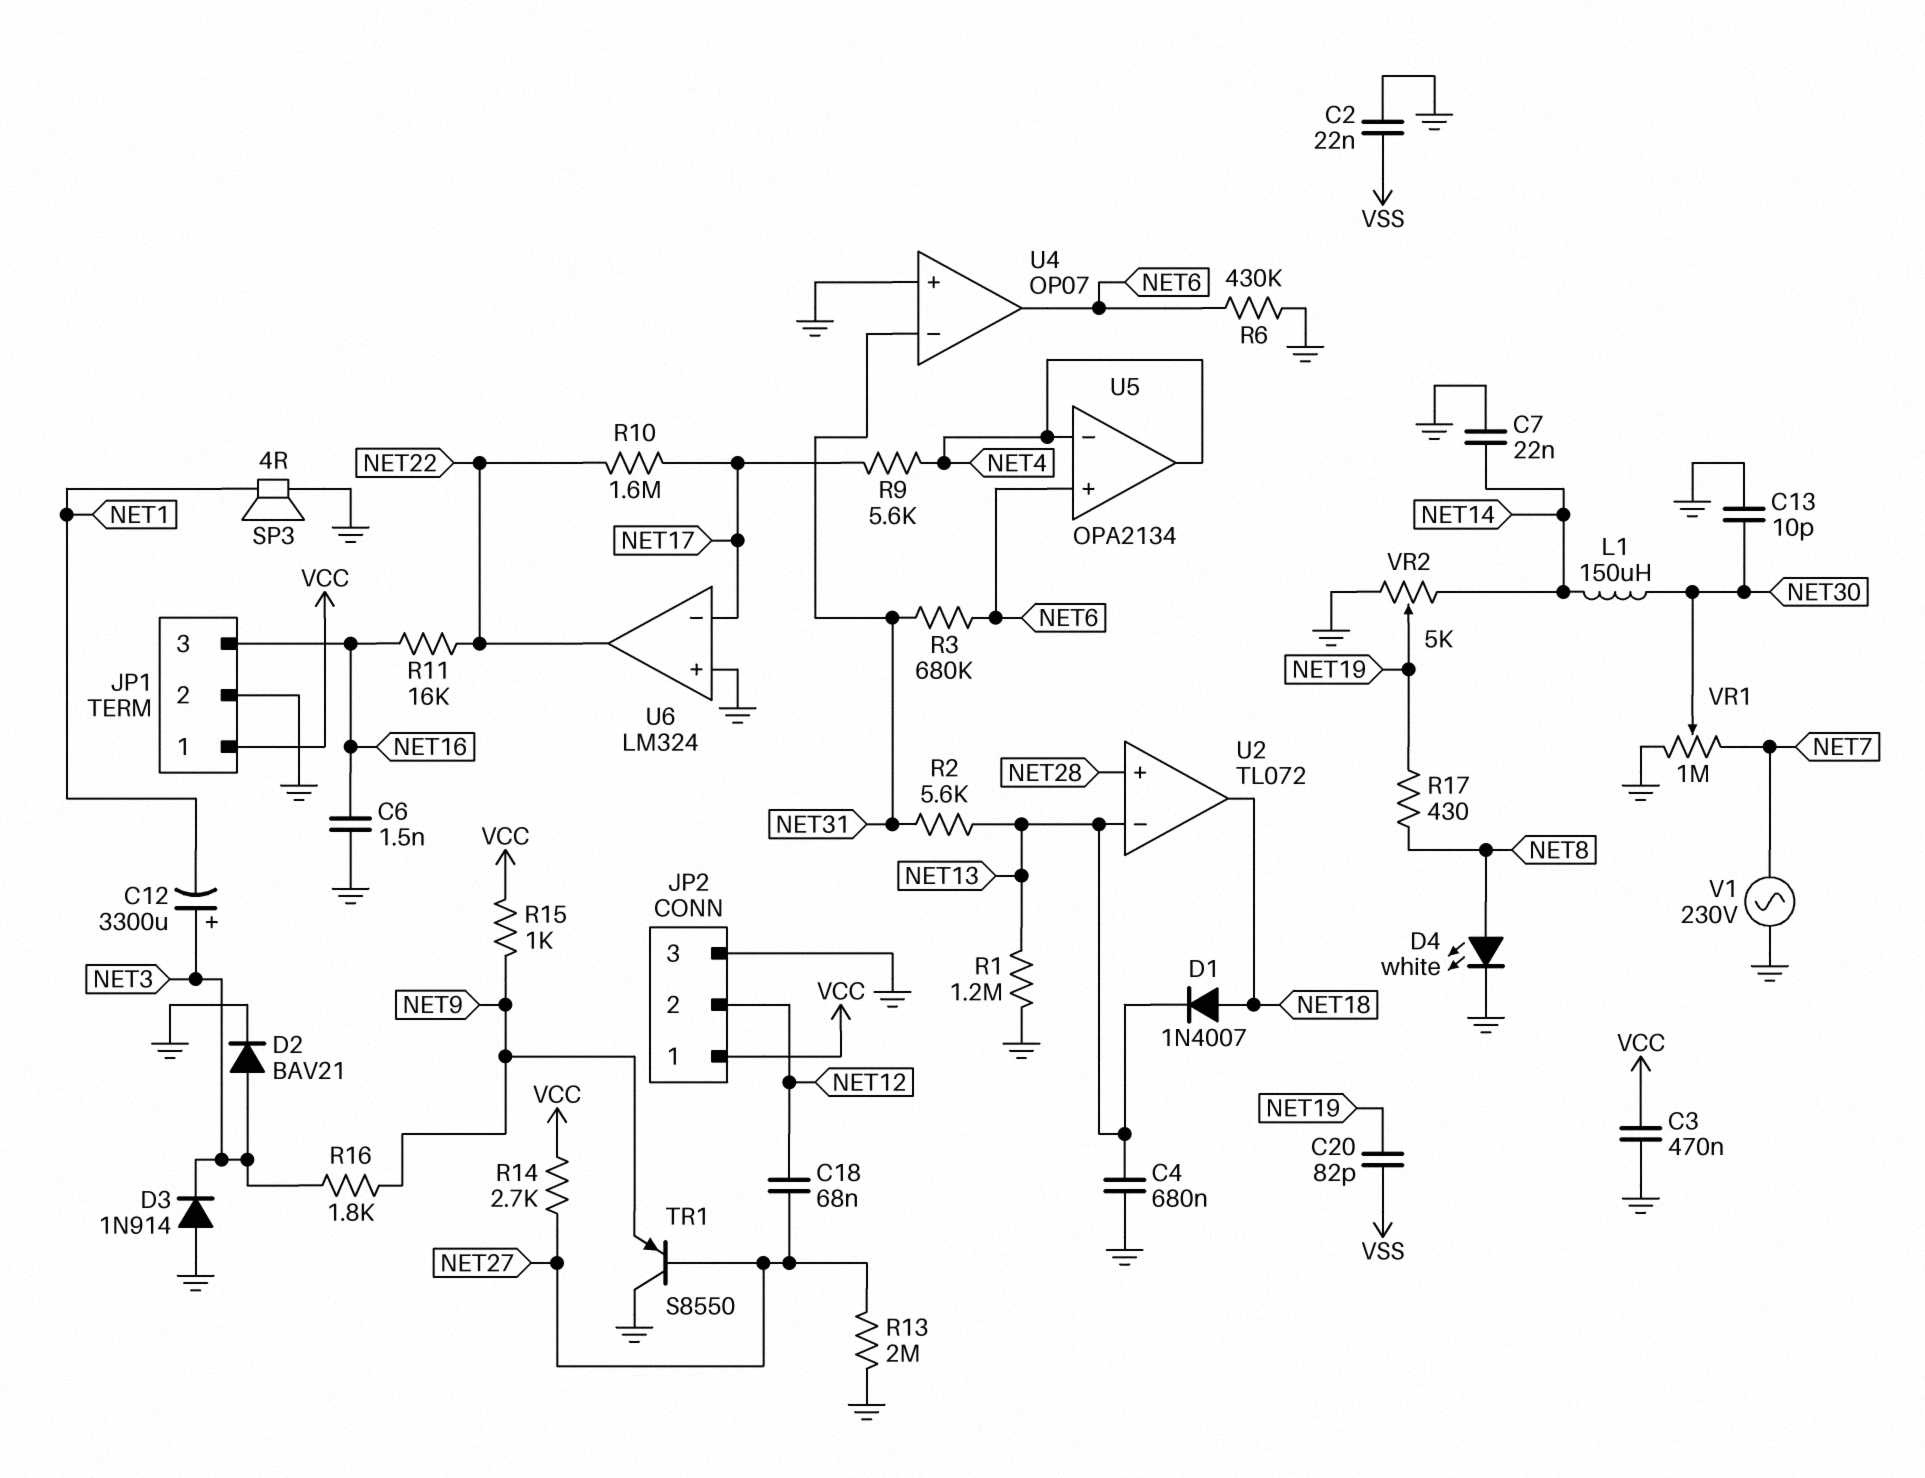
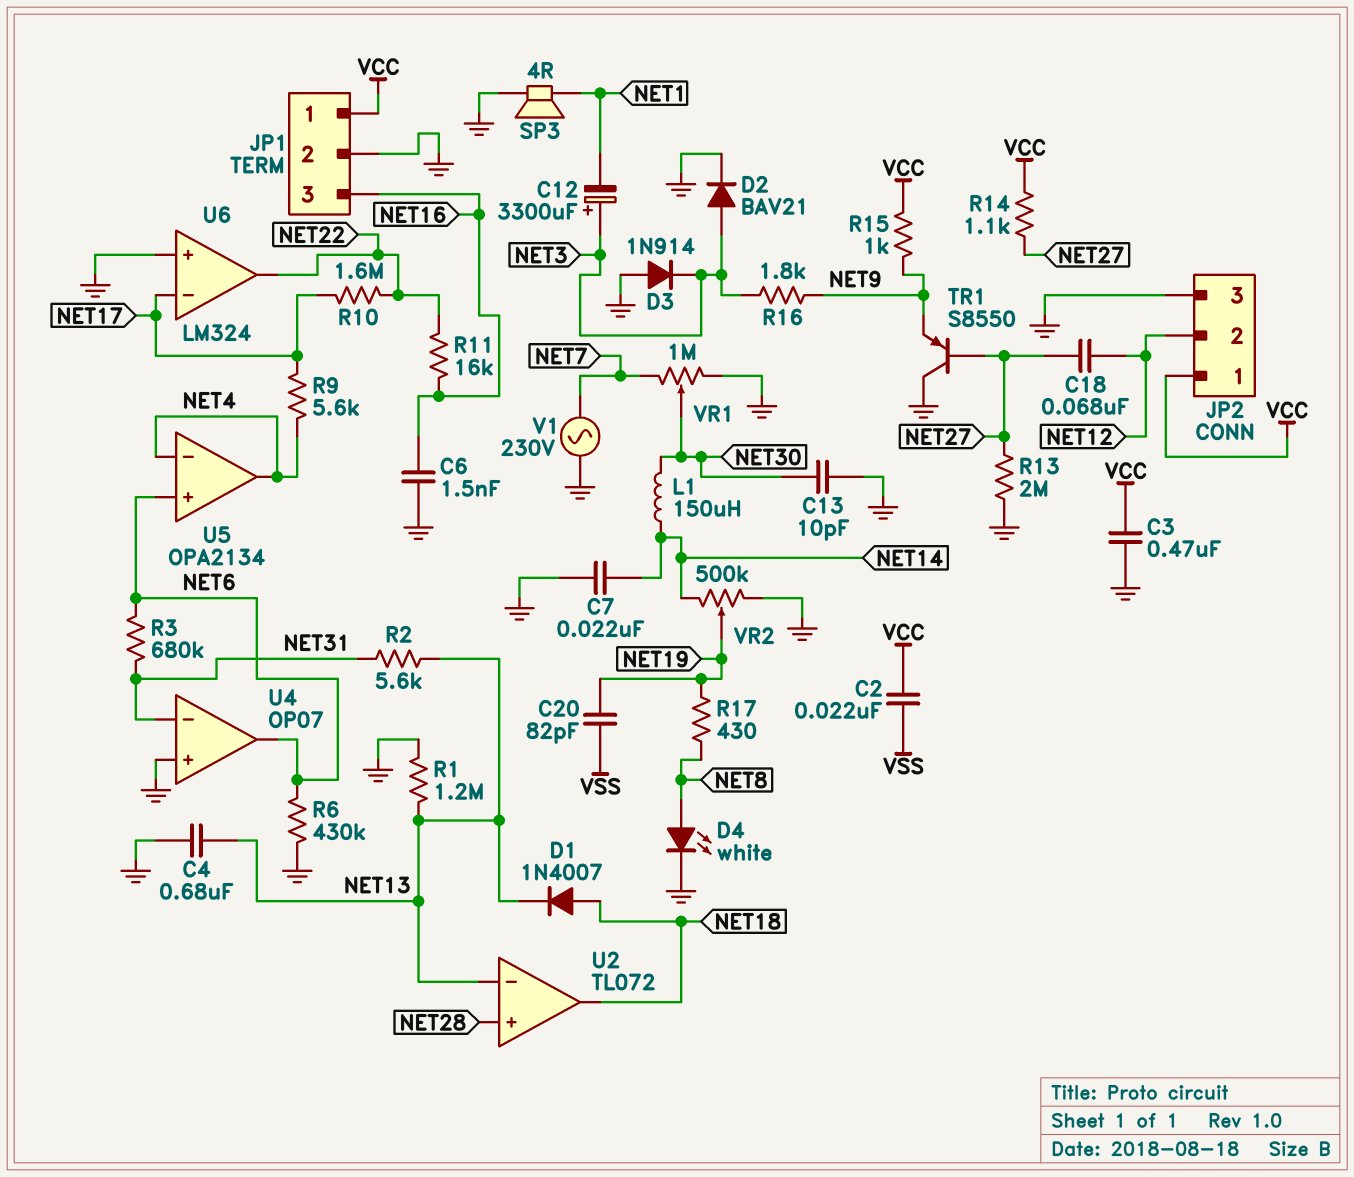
C2: 22nF (GND, VSS) -> 22nF (VCC, VSS)
R14: 2.7k (NET27, VCC) -> 1.1k (NET27, VCC)
VR2: 5k (GND, NET14, wiper NET19) -> 500k (GND, NET14, wiper NET19)

